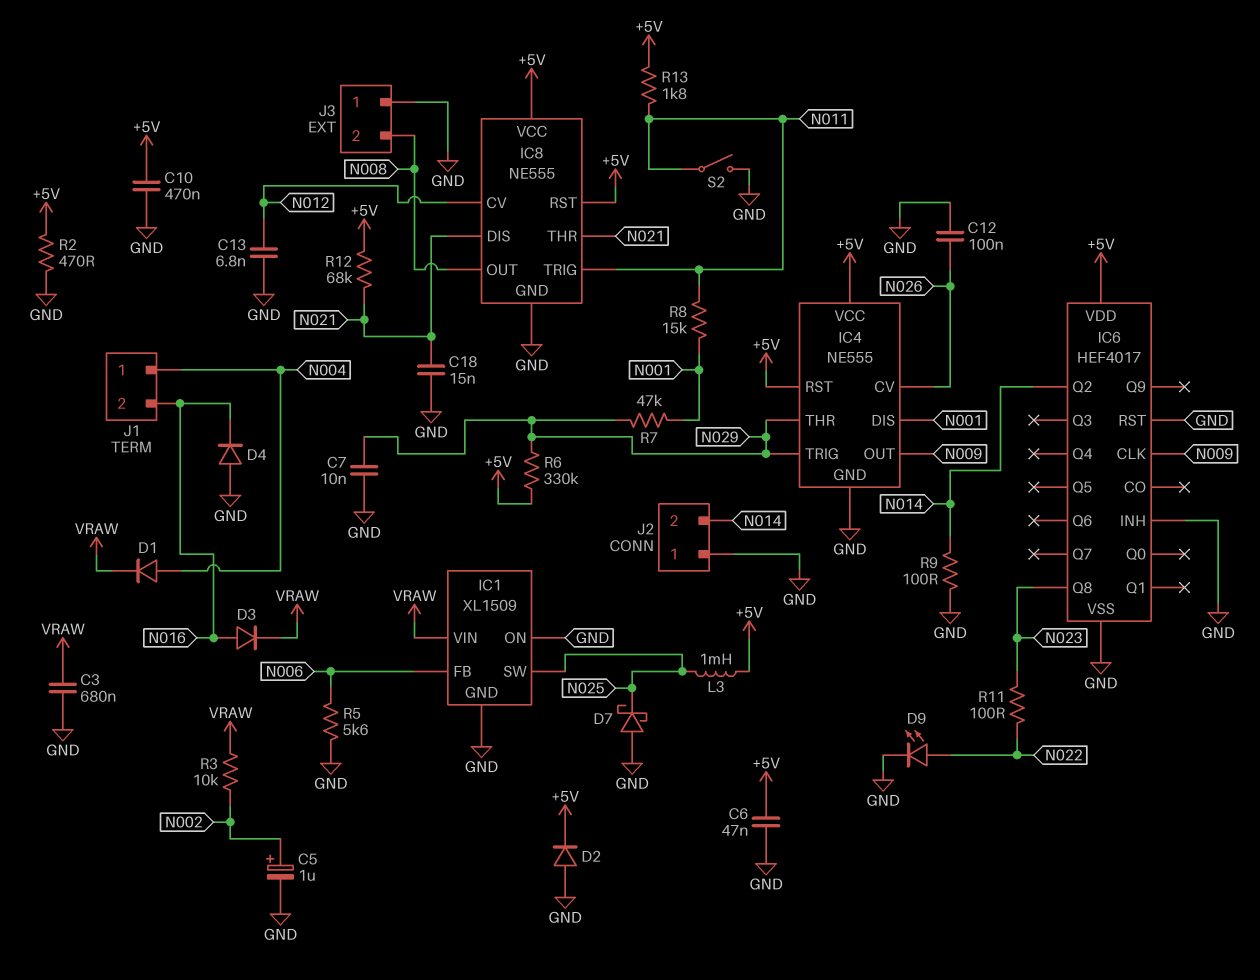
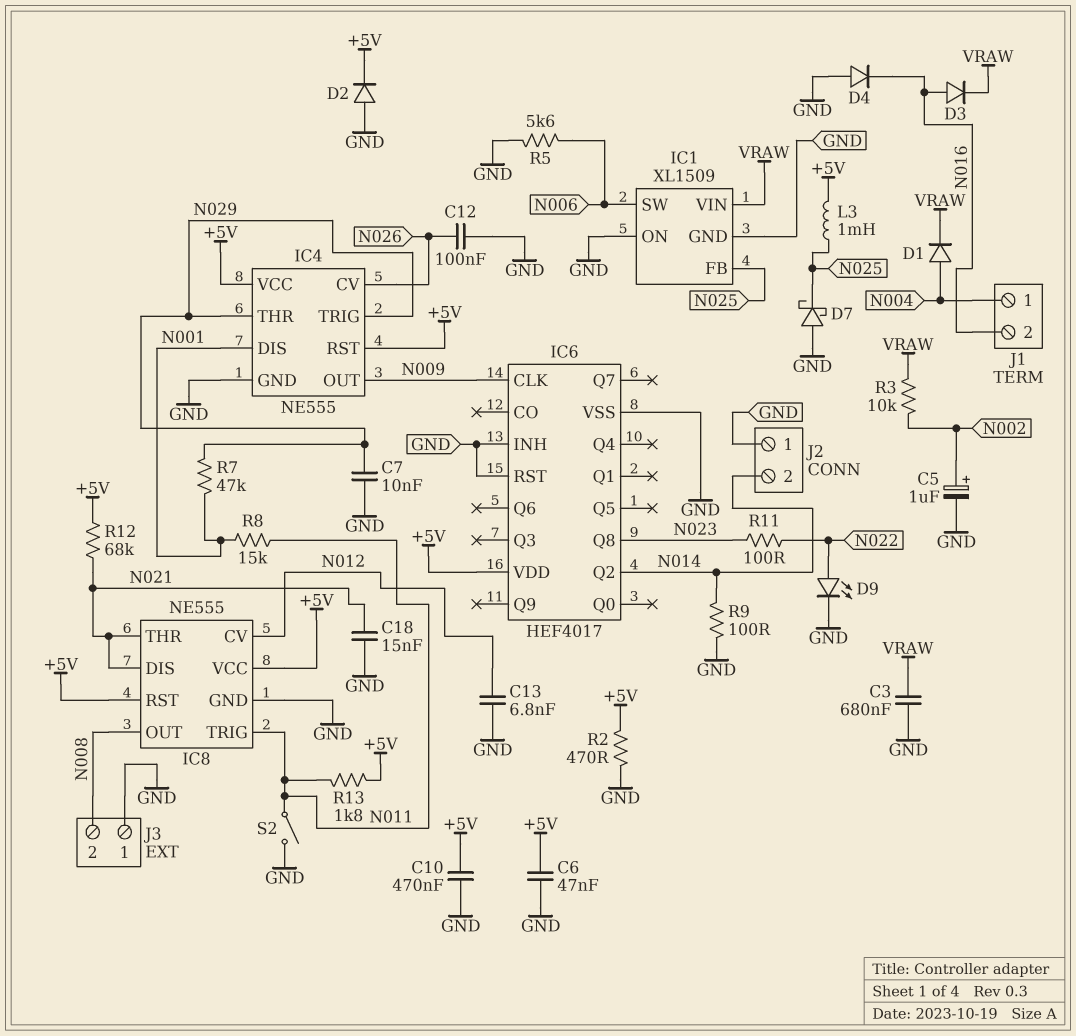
IC1 pin FB: N006 -> N025
IC1 pin SW: N025 -> N006
R6: 330k (+5V, N029) -> none

